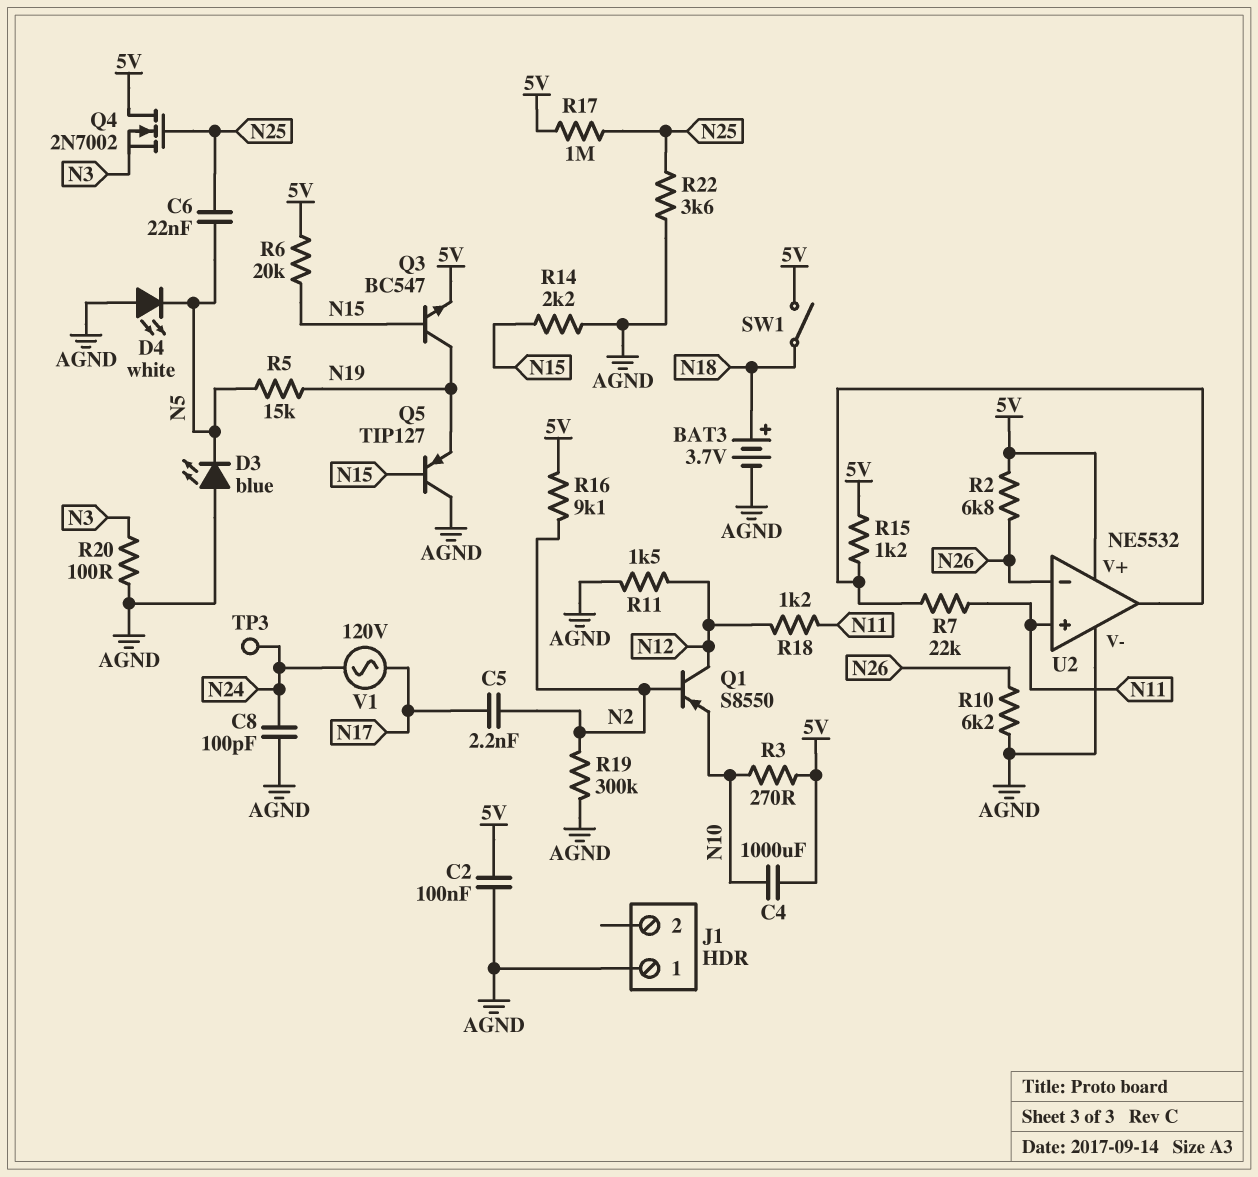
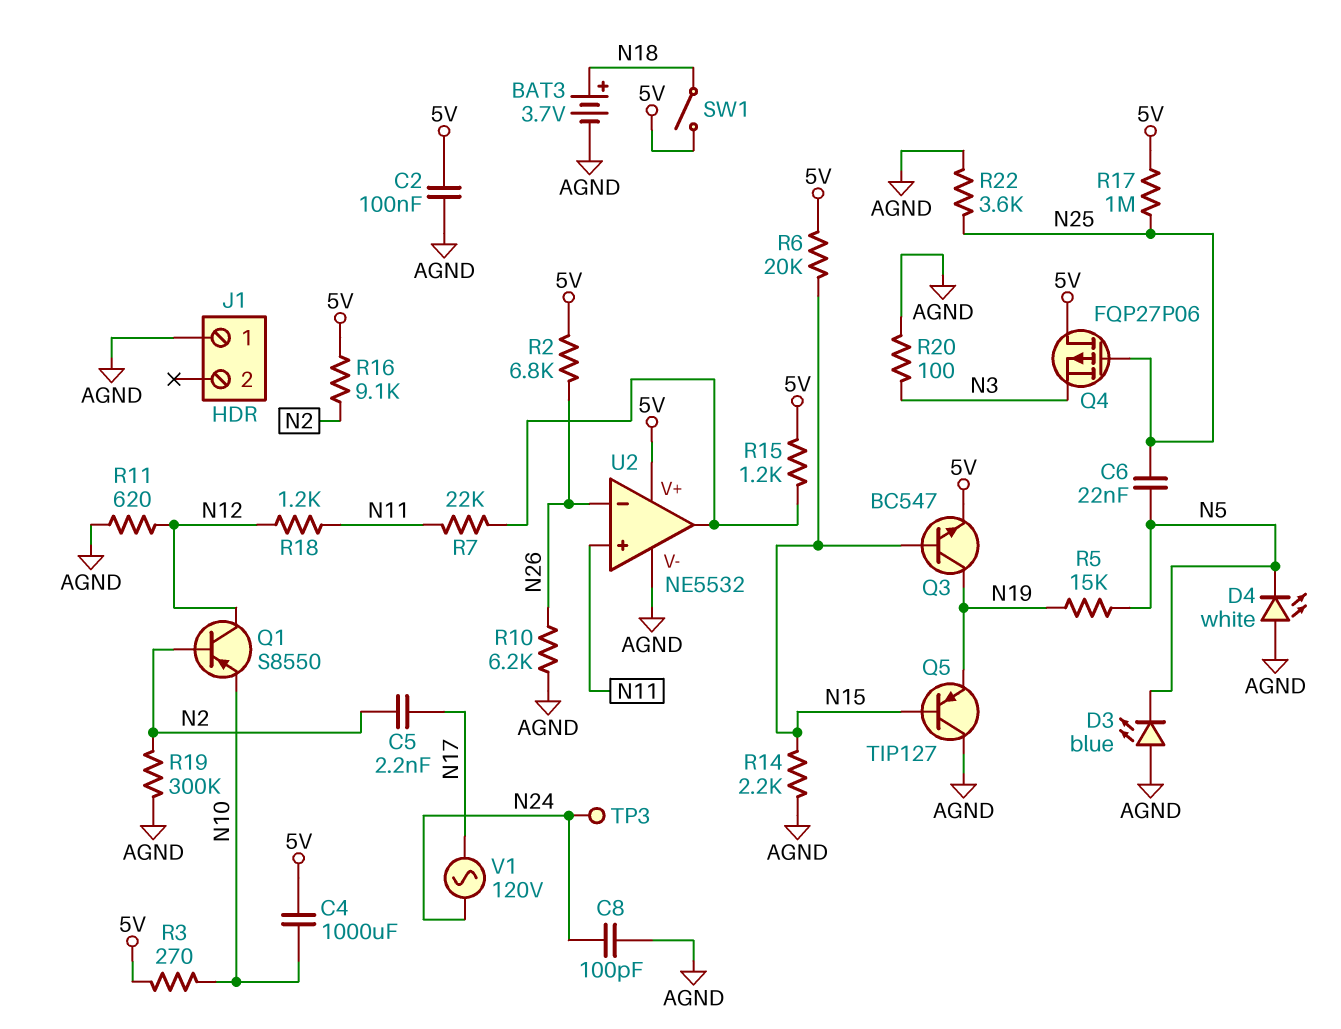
Q4: NMOS 2N7002 (G N25, D 5V, S N3) -> PMOS FQP27P06 (G N25, D 5V, S N3)
R11: 1.5k (AGND, N12) -> 620 (AGND, N12)

